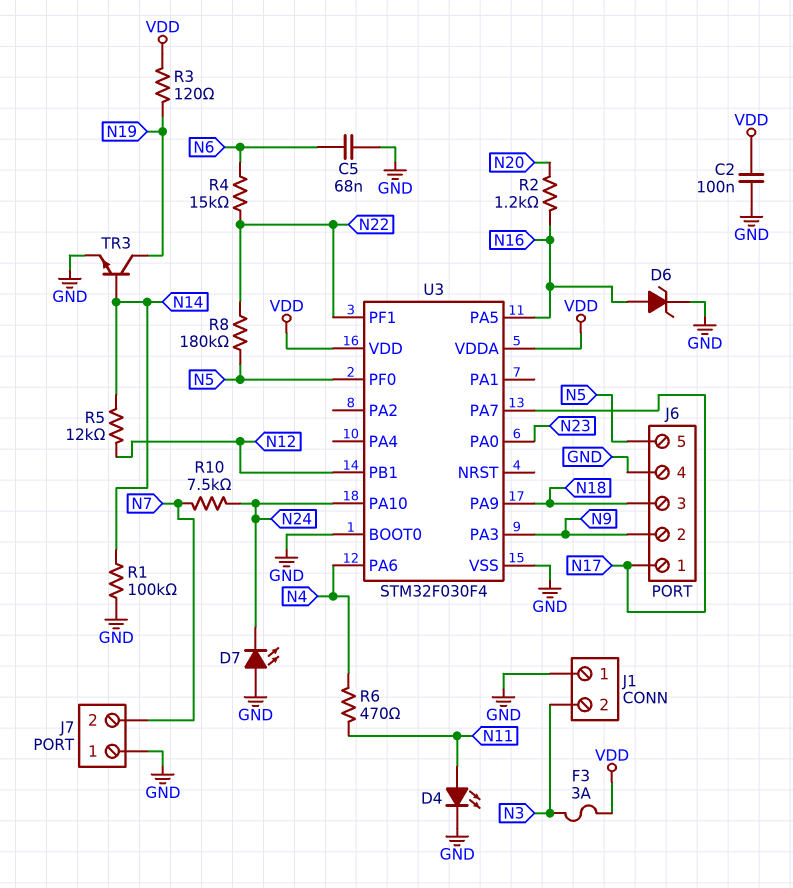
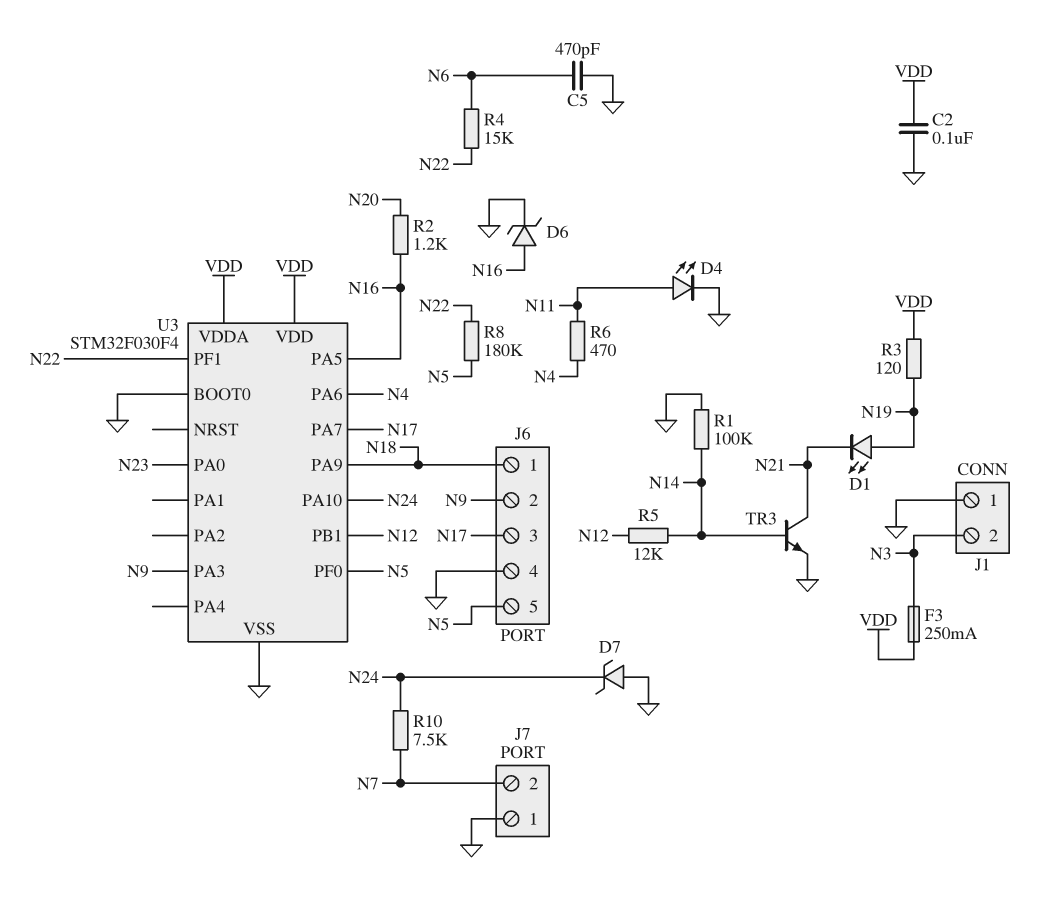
C5: 68nF (GND, N6) -> 470pF (GND, N6)
D1: none -> LED (A N19, K N21)
D7: LED (A GND, K N24) -> zener (A GND, K N24)
F3: 3A (N3, VDD) -> 250mA (N3, VDD)
J6 pin 1: N17 -> N18
J6 pin 3: N18 -> N17
TR3: NPN (B N14, C N19, E GND) -> NPN (B N14, C N21, E GND)

